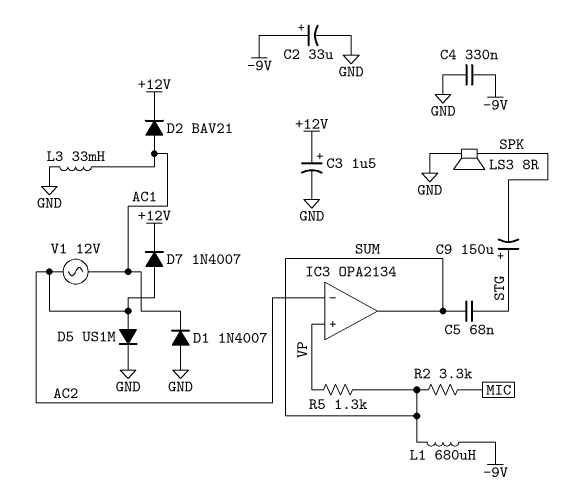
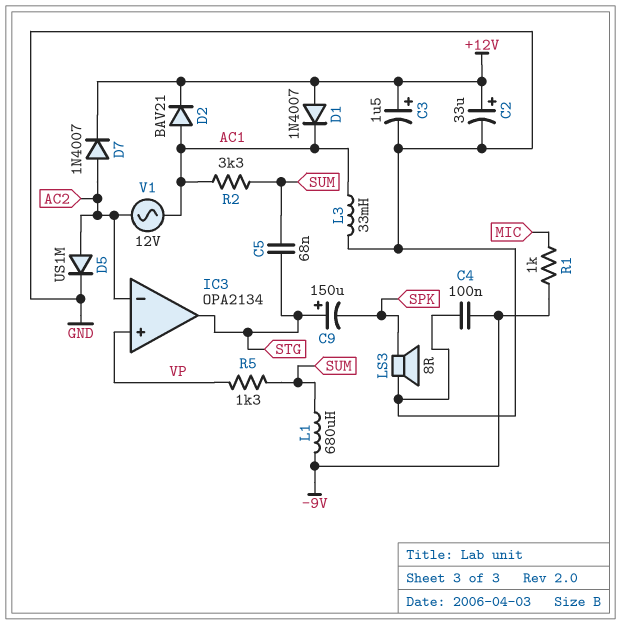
C2: 33uF (plus -9V, minus GND) -> 33uF (plus +12V, minus GND)
C4: 330nF (-9V, GND) -> 100nF (-9V, GND)
D1: diode 1N4007 (A GND, K AC1) -> diode 1N4007 (A +12V, K AC1)
IC3 pin out: SUM -> STG
R1: none -> 1k (-9V, MIC)
R2: 3.3k (MIC, SUM) -> 3.3k (AC1, SUM)

